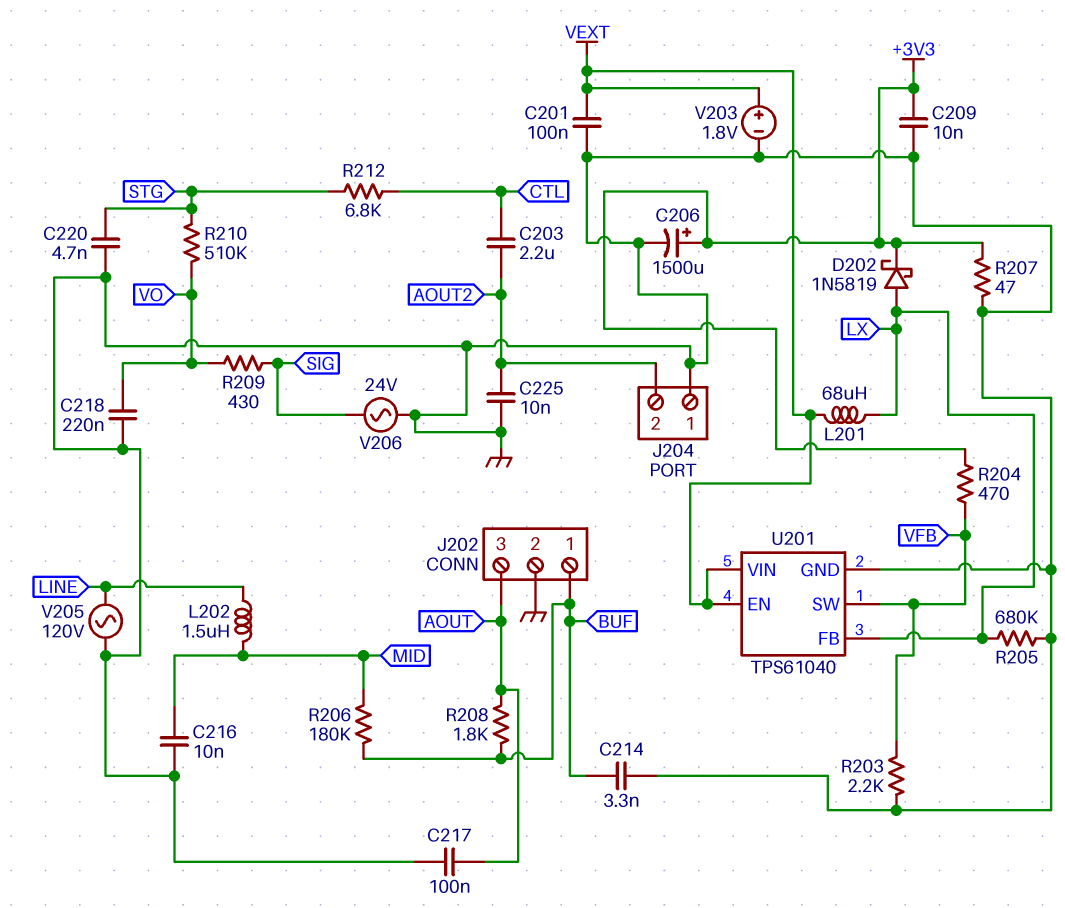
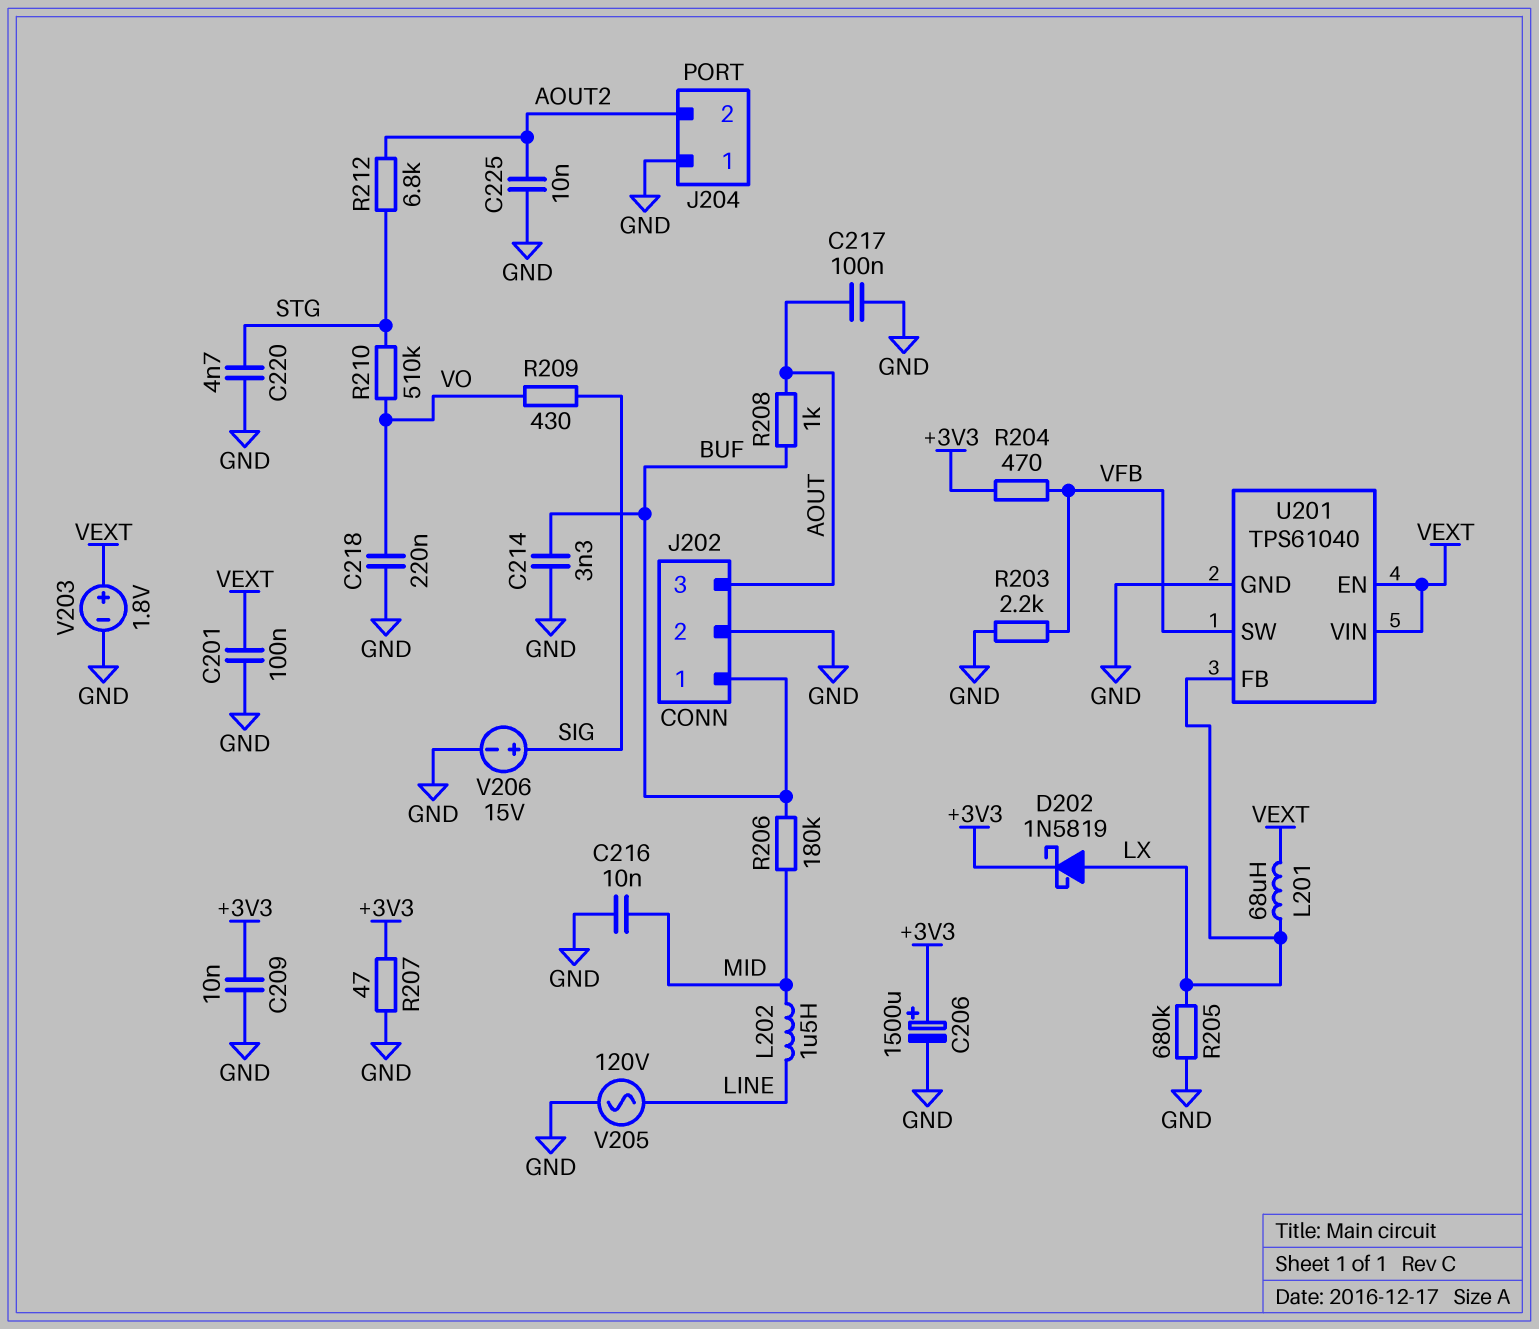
C203: 2.2uF (AOUT2, CTL) -> none
R208: 1.8k (AOUT, BUF) -> 1k (AOUT, BUF)
R212: 6.8k (CTL, STG) -> 6.8k (AOUT2, STG)
V206: AC 24V (GND, SIG) -> 15V (plus SIG, minus GND)

